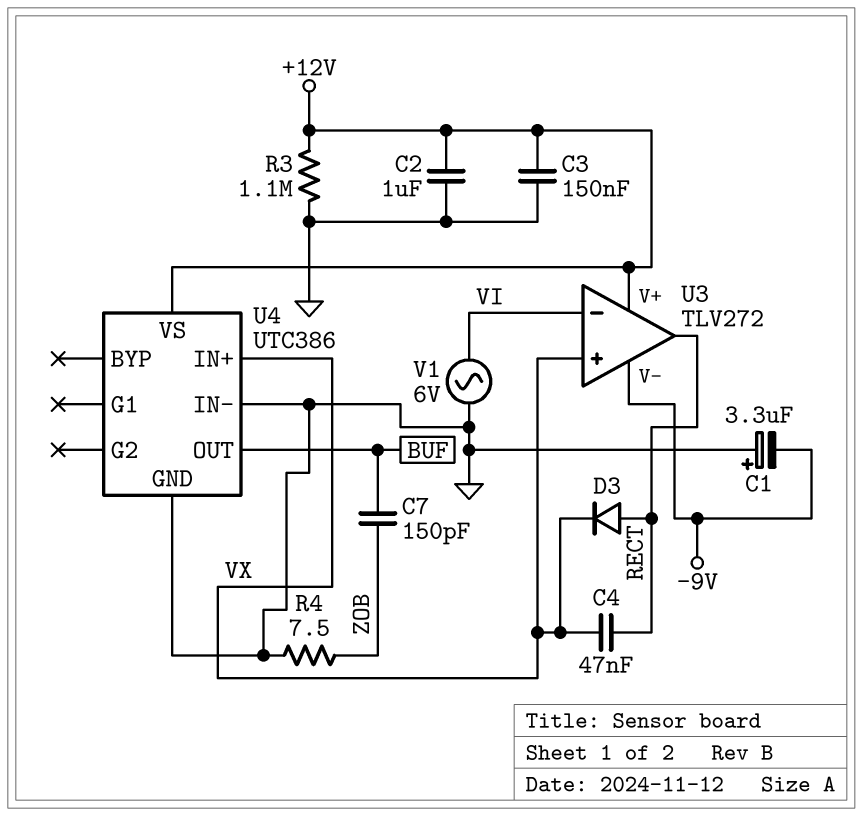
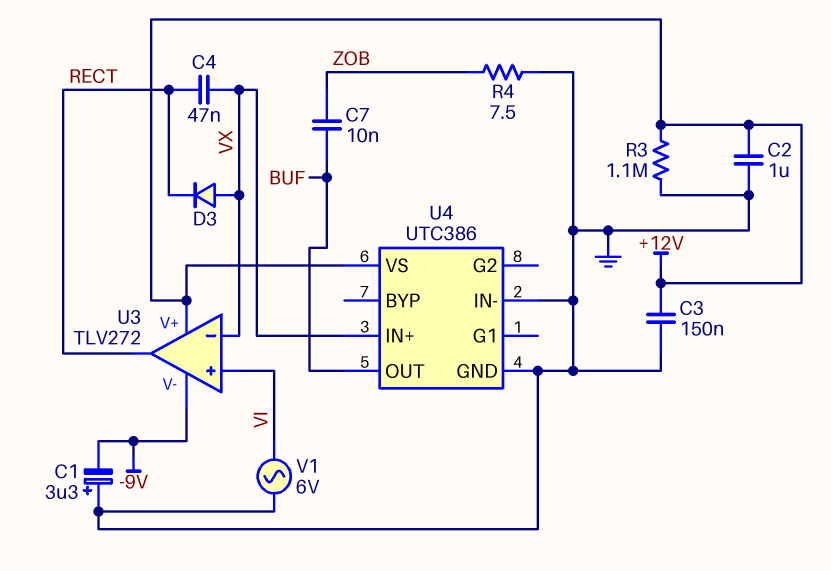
C7: 150pF (BUF, ZOB) -> 10nF (BUF, ZOB)
D3: diode (A RECT, K VX) -> diode (A VX, K RECT)
U3 pin in+: VX -> VI
U3 pin in-: VI -> VX

